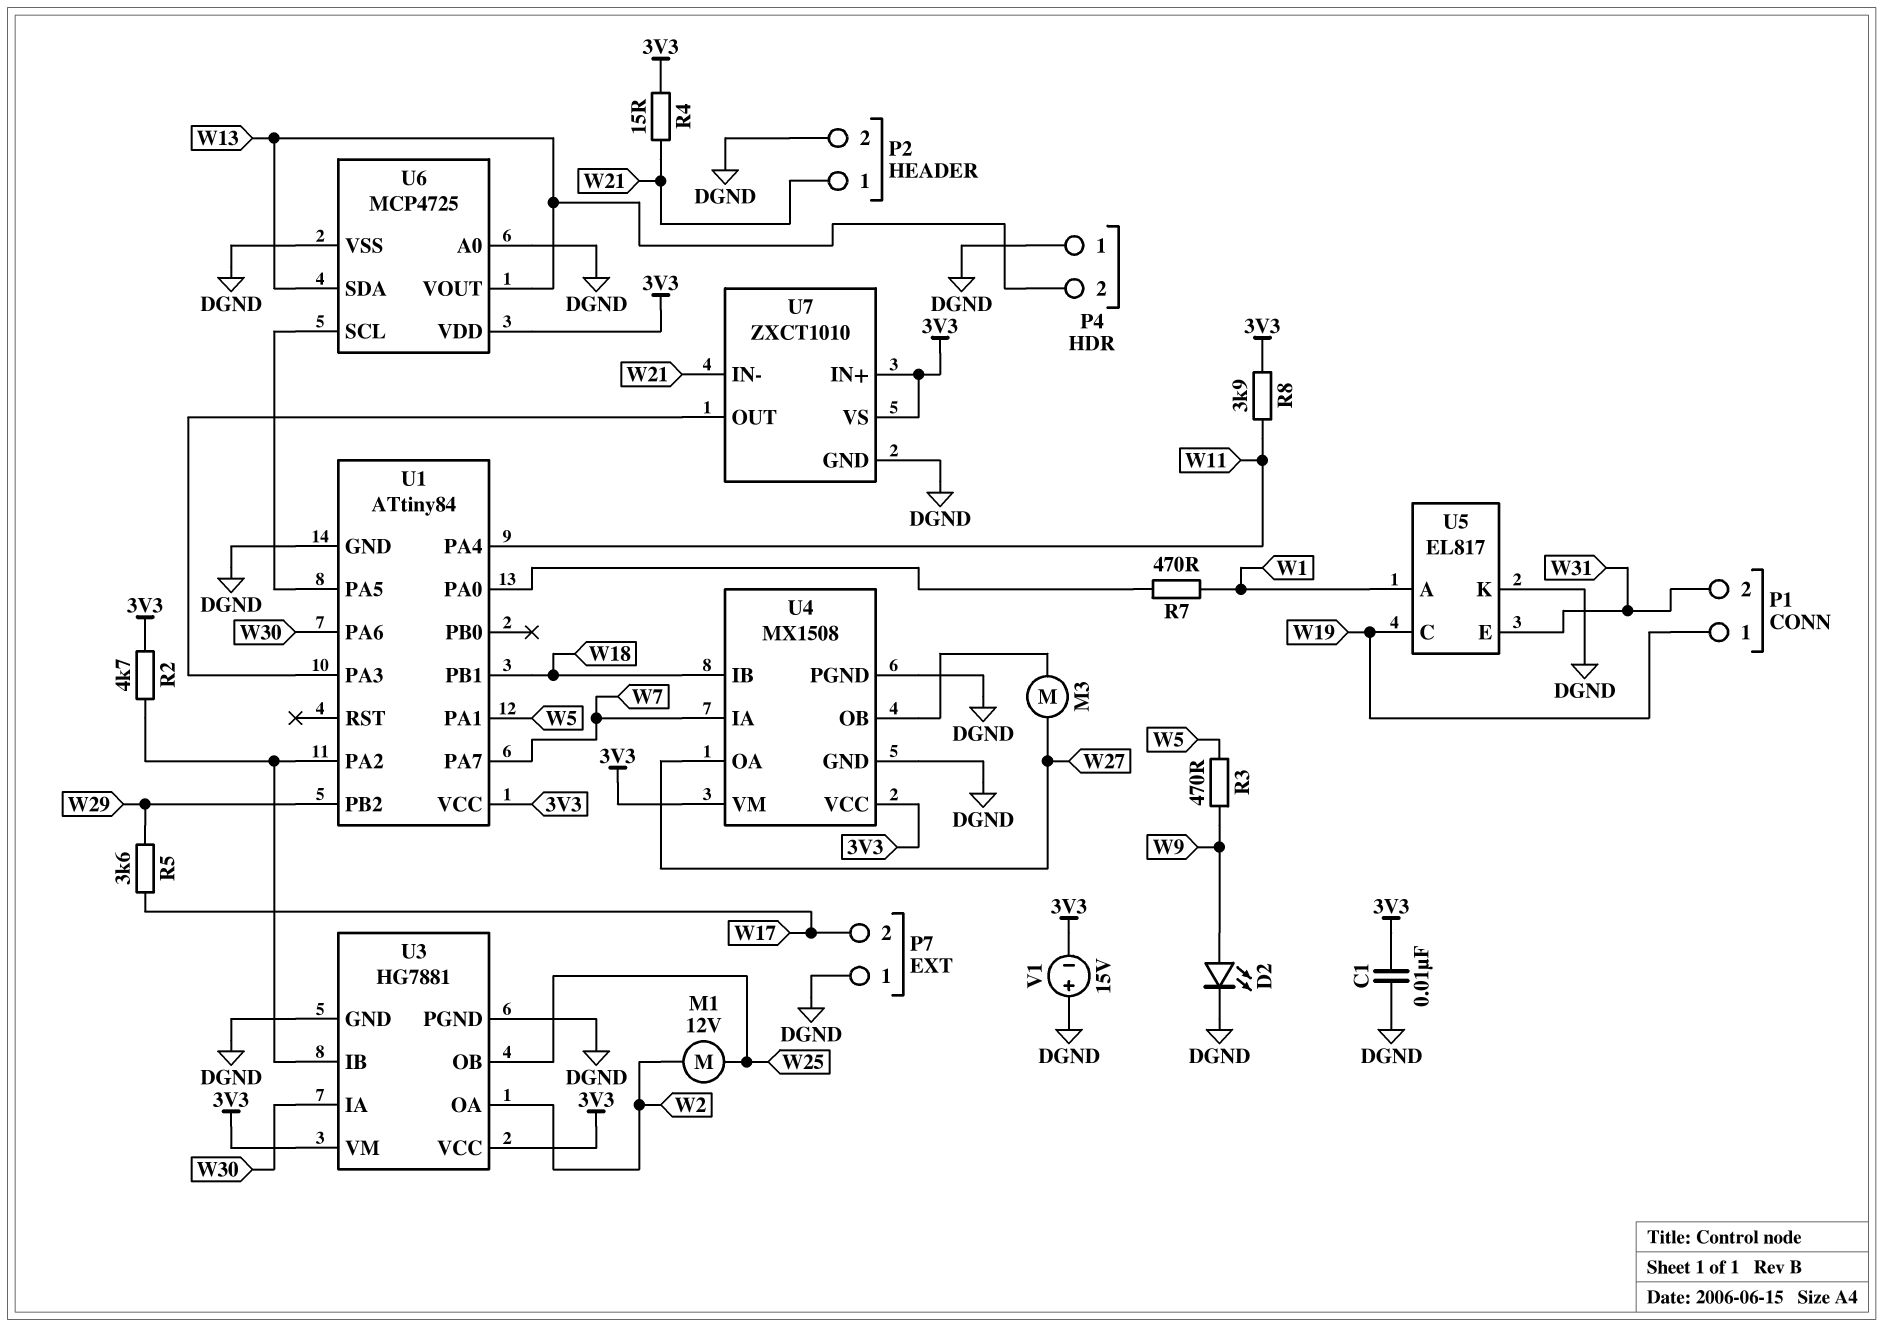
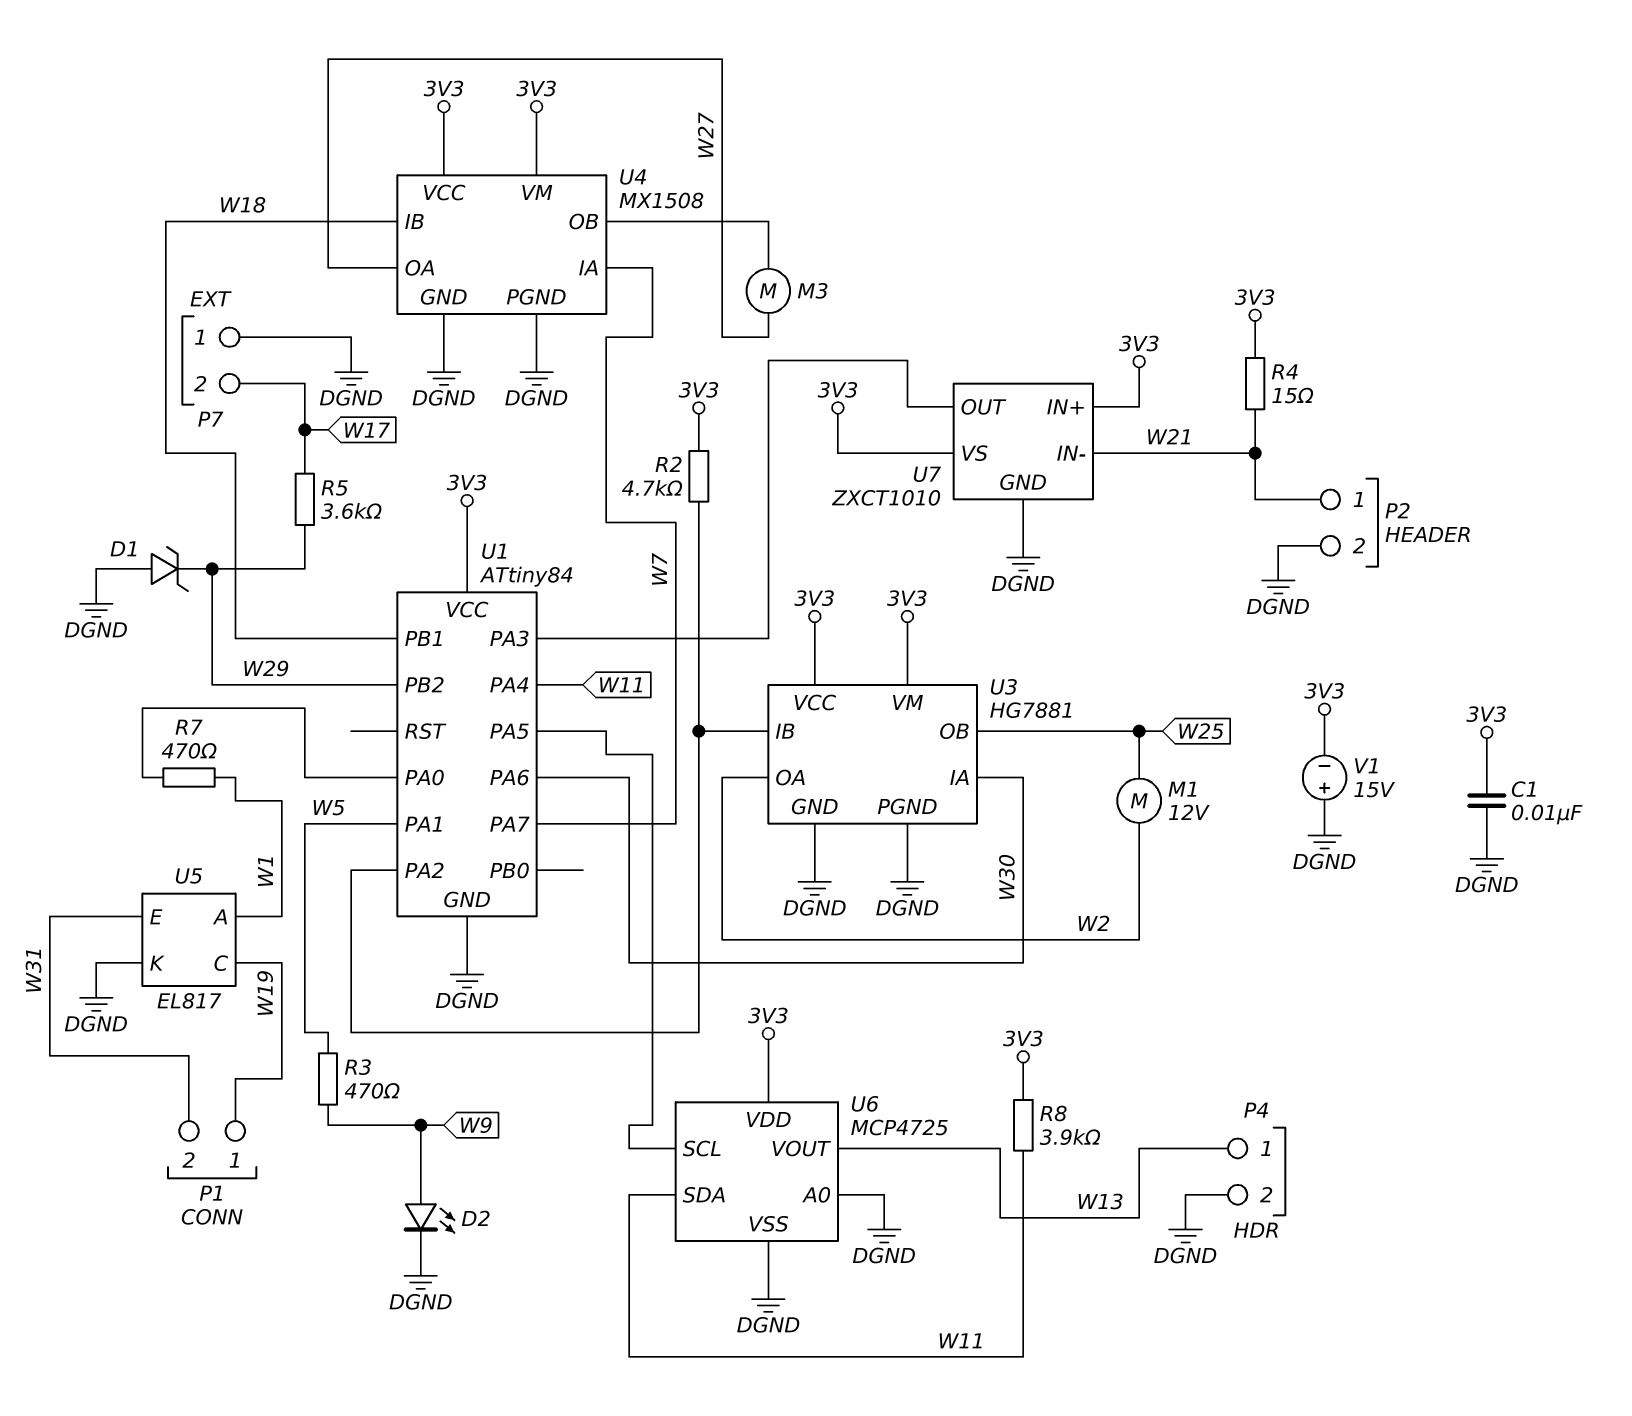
D1: none -> zener (A DGND, K W29)
P4 pin 1: DGND -> W13
P4 pin 2: W13 -> DGND
U6 pin SDA: W13 -> W11

